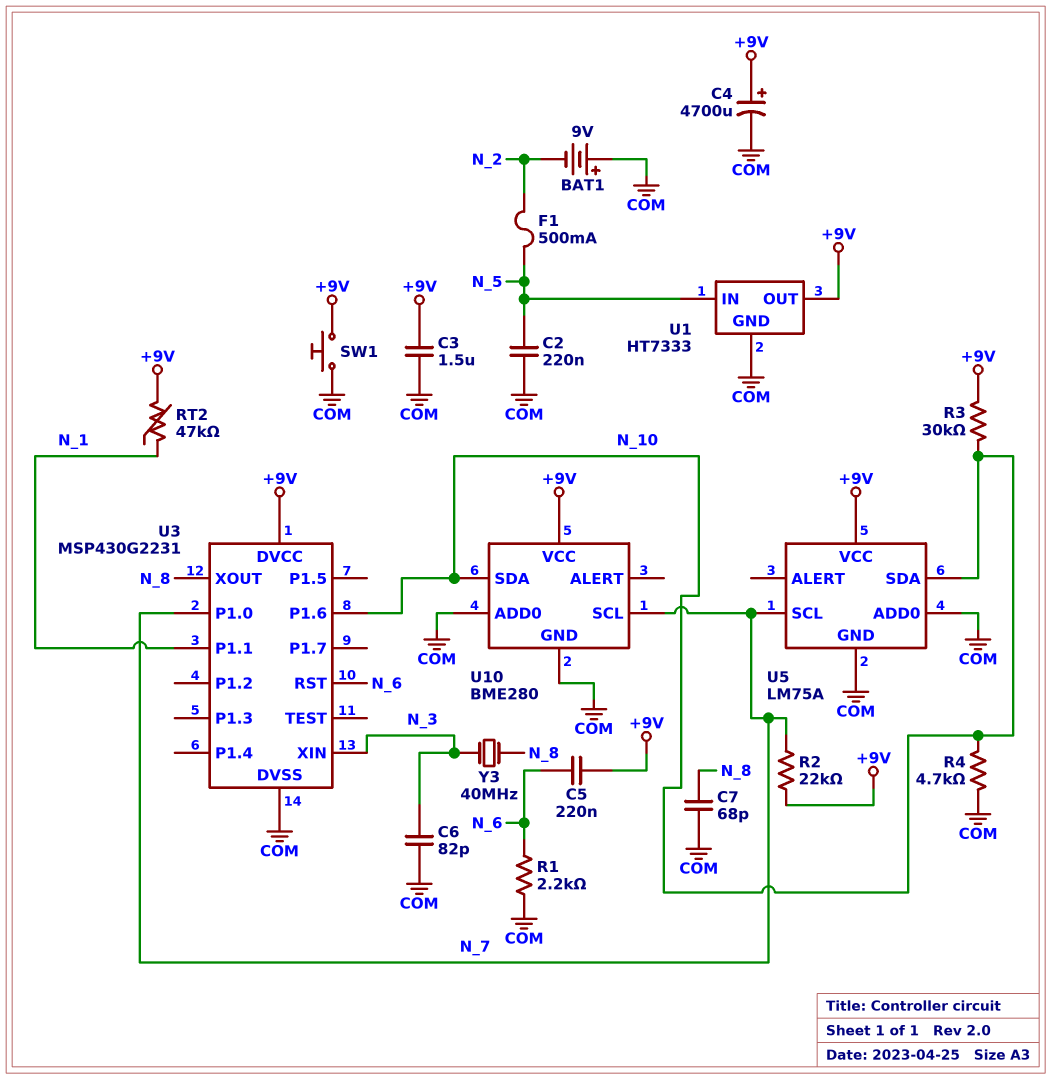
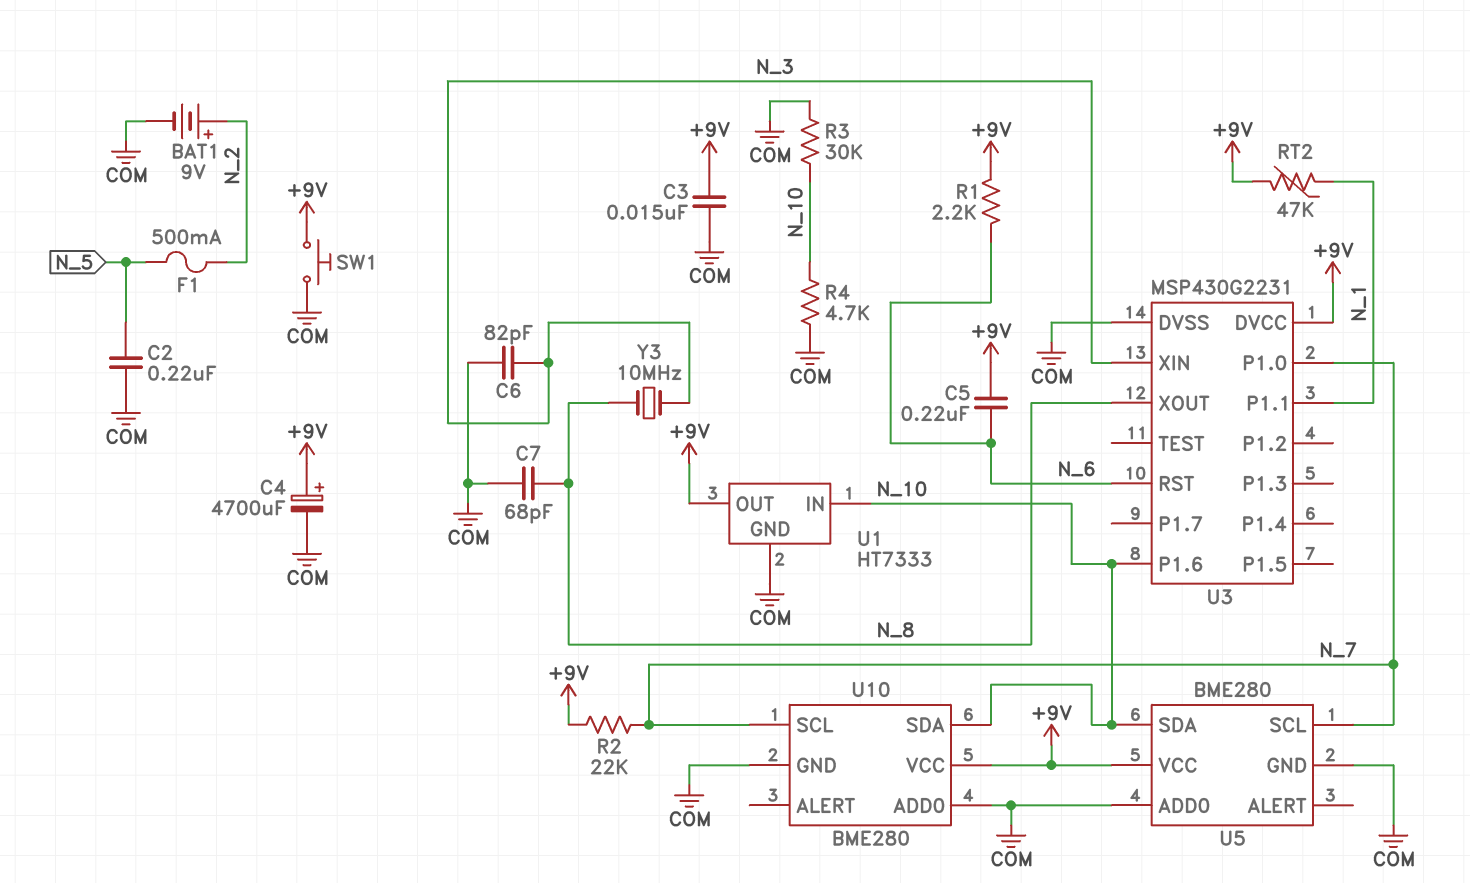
BAT1: 9V (plus COM, minus N_2) -> 9V (plus N_2, minus COM)
C3: 1.5uF (+9V, COM) -> 15nF (+9V, COM)
R1: 2.2k (COM, N_6) -> 2.2k (+9V, N_6)
R3: 30k (+9V, N_10) -> 30k (COM, N_10)
U1 pin IN: N_5 -> N_10
U5: LM75A -> BME280
Y3: 40MHz (N_3, N_8) -> 10MHz (N_3, N_8)

